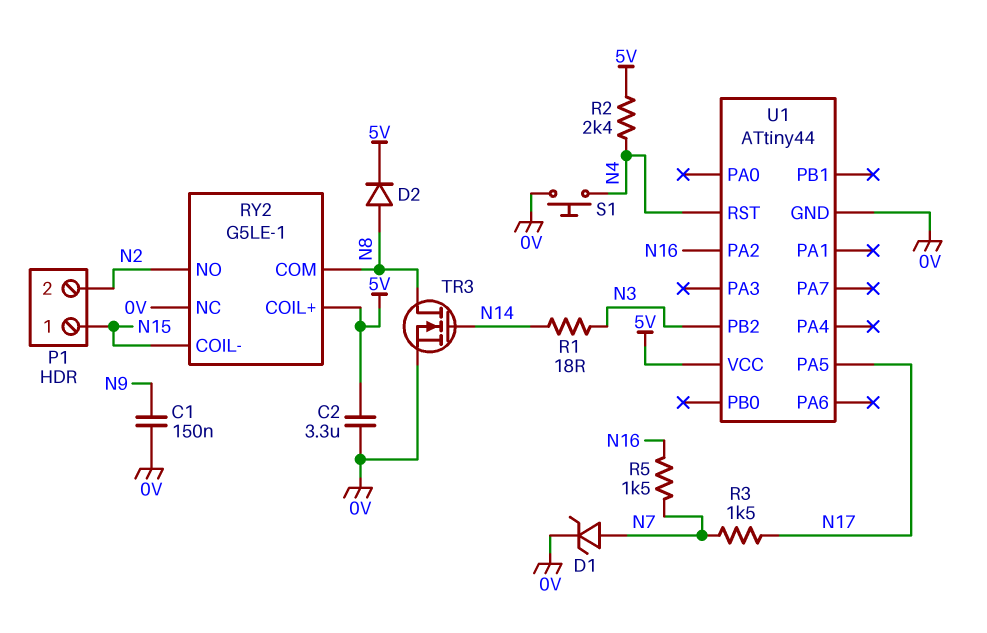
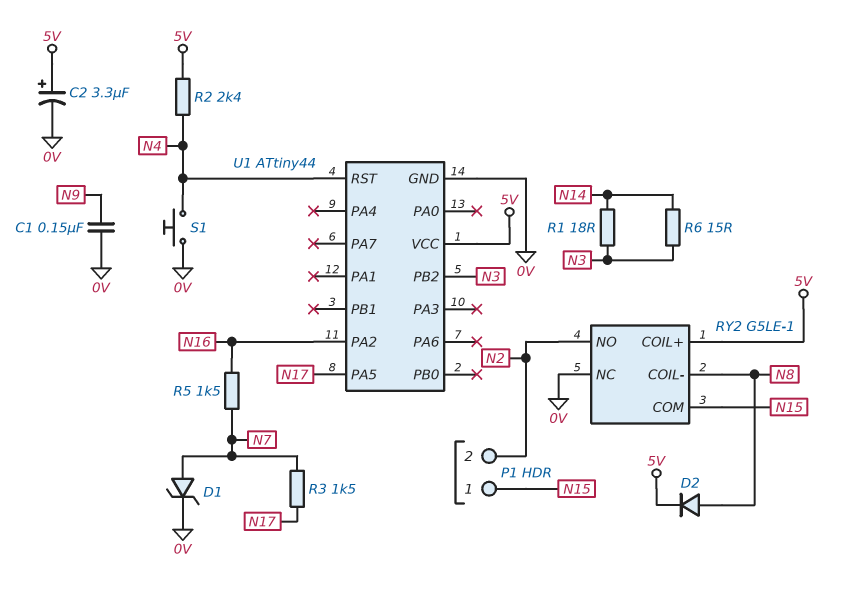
C2: 3.3uF (0V, 5V) -> 3.3uF (plus 5V, minus 0V)
R6: none -> 15 (N3, N14)
RY2 pin COIL-: N15 -> N8
RY2 pin COM: N8 -> N15
TR3: NMOS (G N14, D N8, S 0V) -> none

